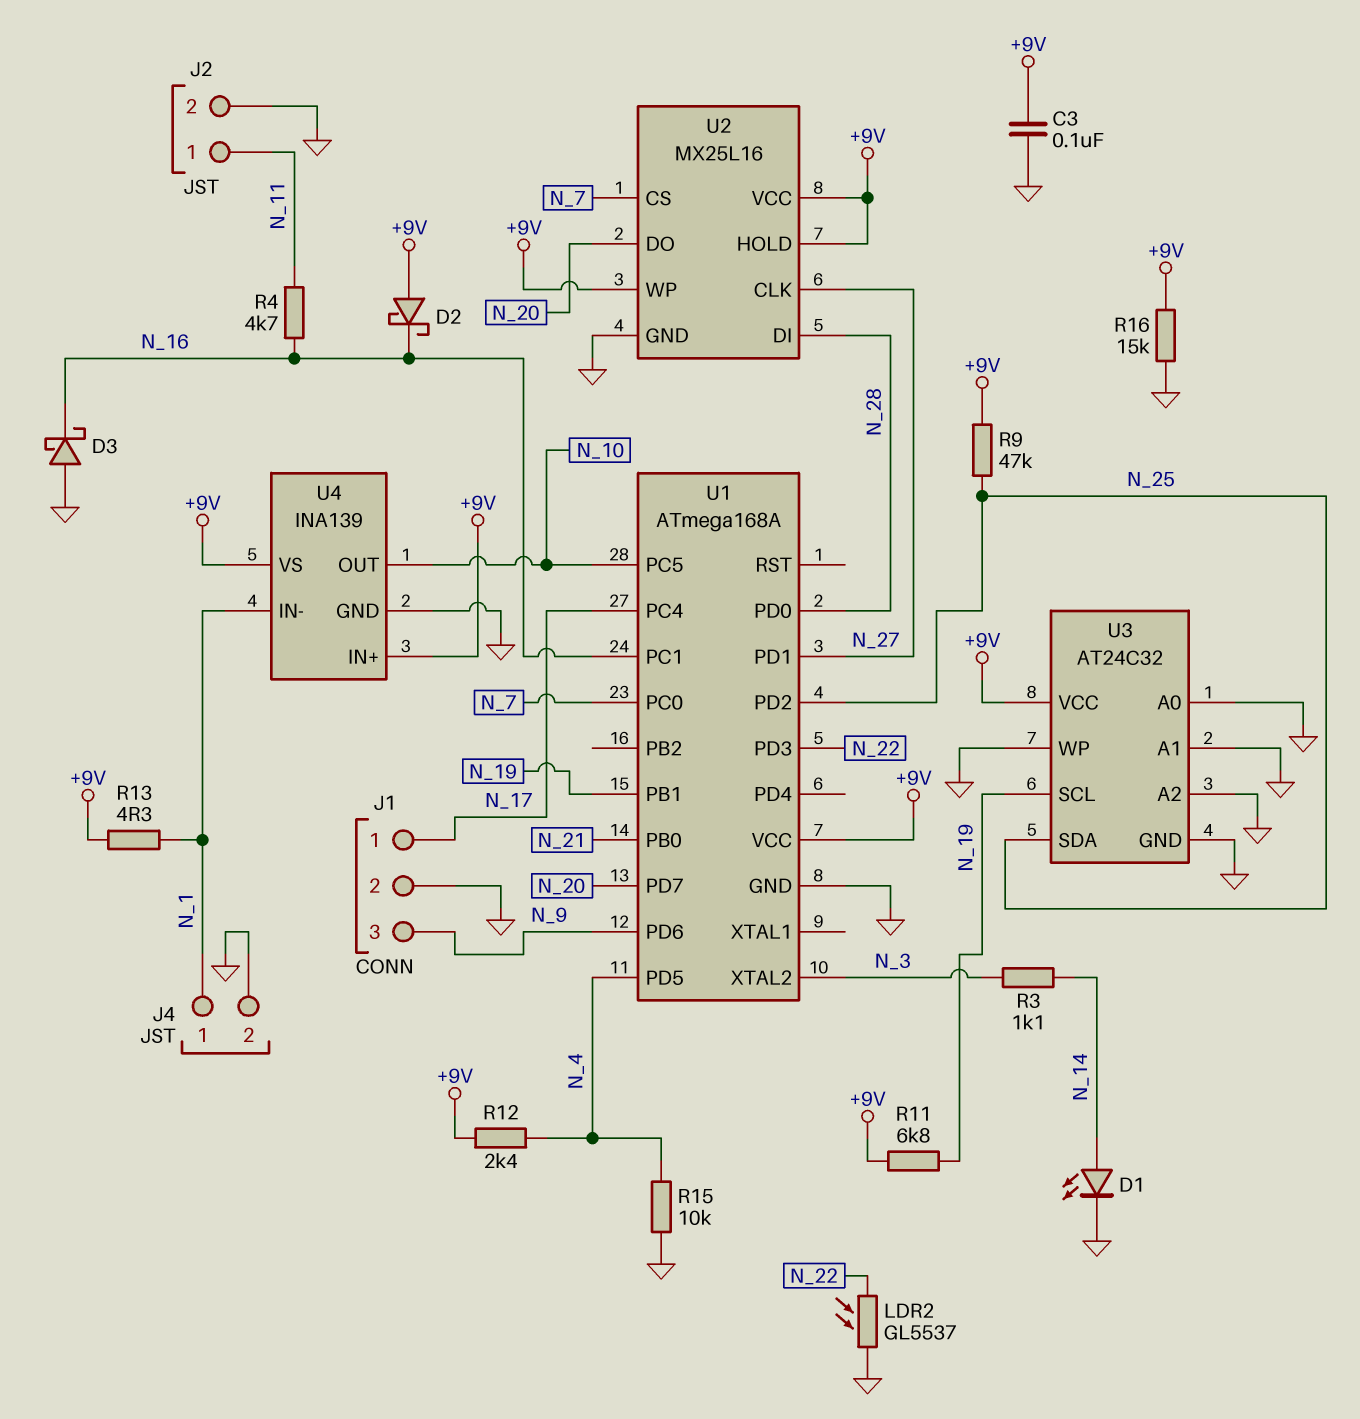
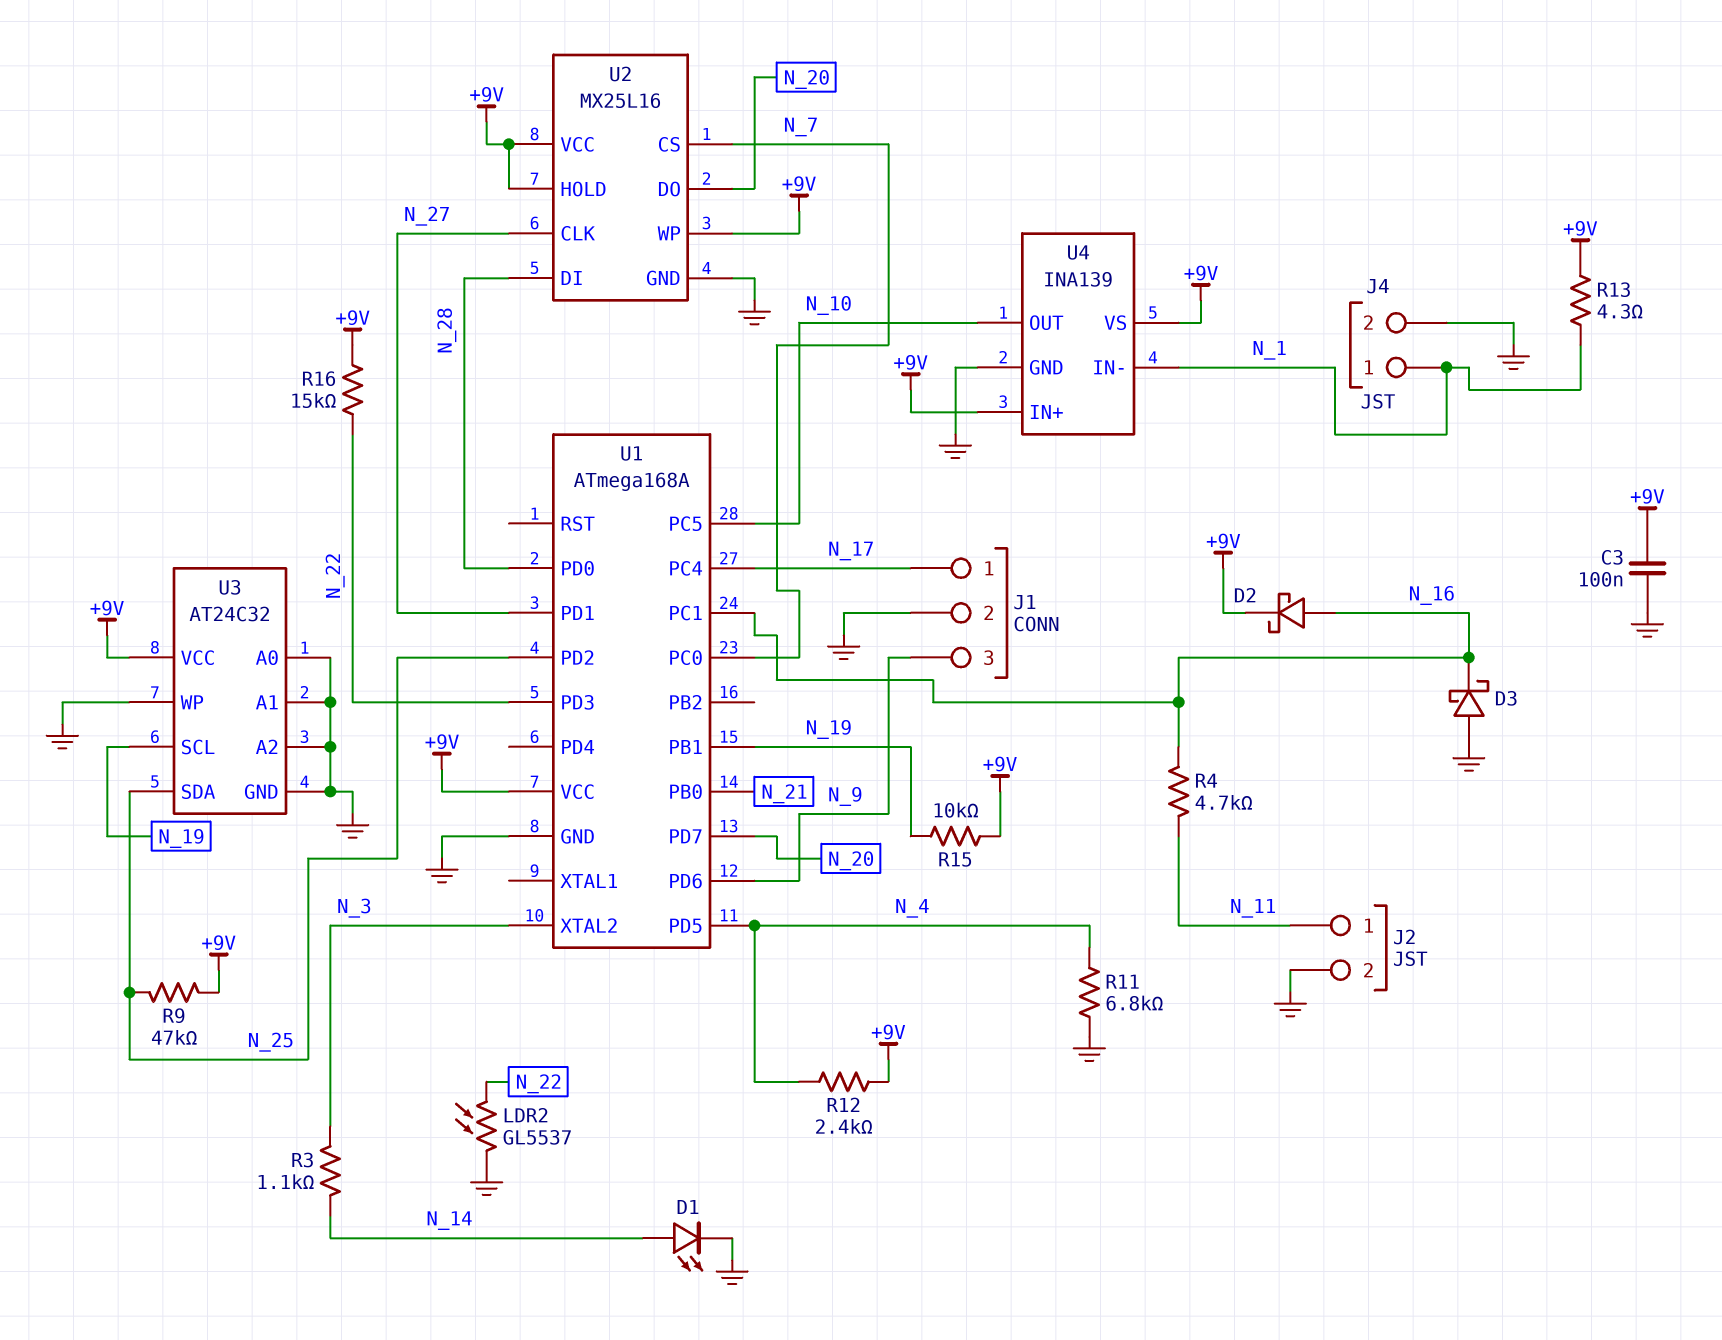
D2: schottky (A +9V, K N_16) -> schottky (A N_16, K +9V)
R11: 6.8k (+9V, N_19) -> 6.8k (GND, N_4)
R15: 10k (GND, N_4) -> 10k (+9V, N_19)
R16: 15k (+9V, GND) -> 15k (+9V, N_22)

